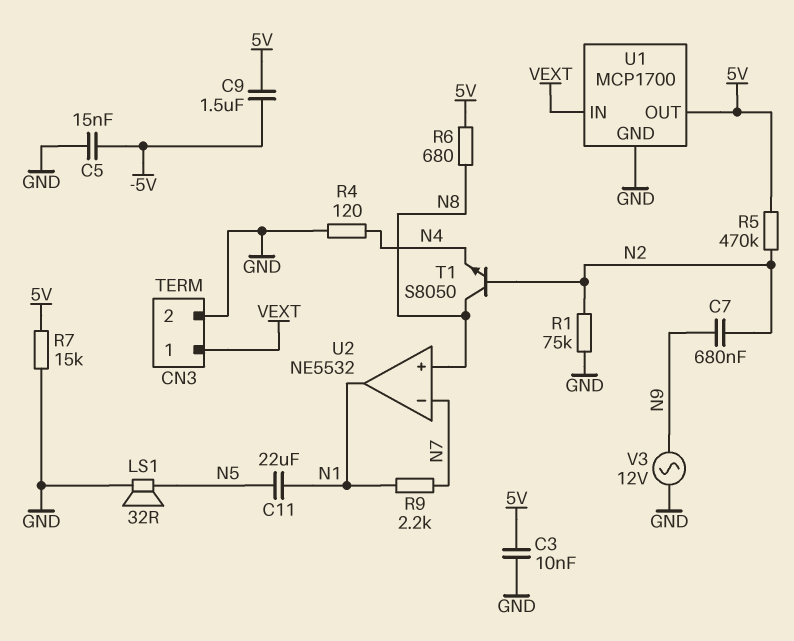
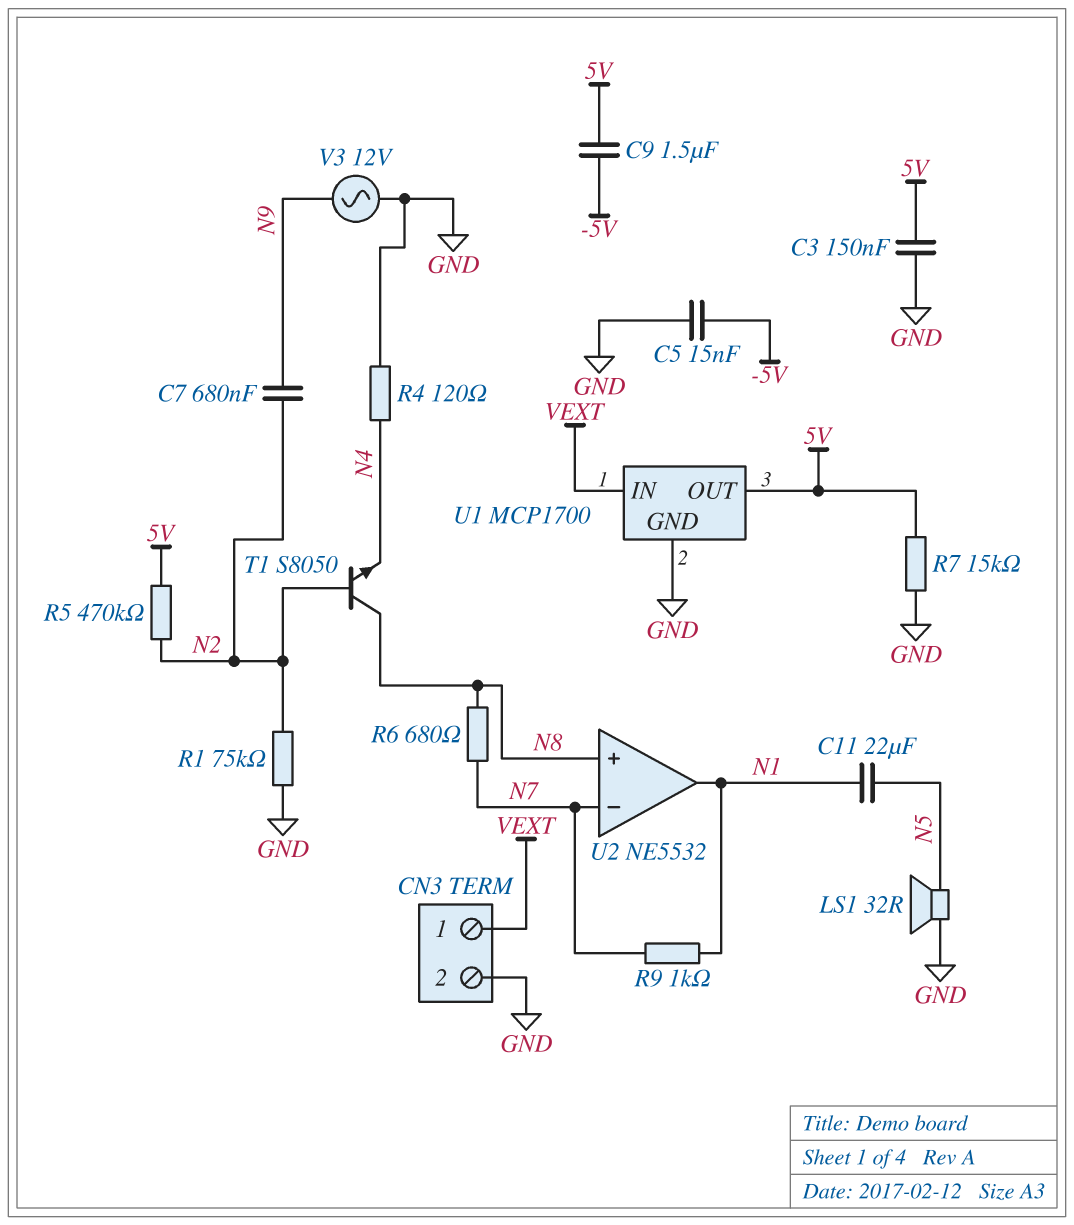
C3: 10nF (5V, GND) -> 150nF (5V, GND)
R6: 680 (5V, N8) -> 680 (N7, N8)
R9: 2.2k (N1, N7) -> 1k (N1, N7)

